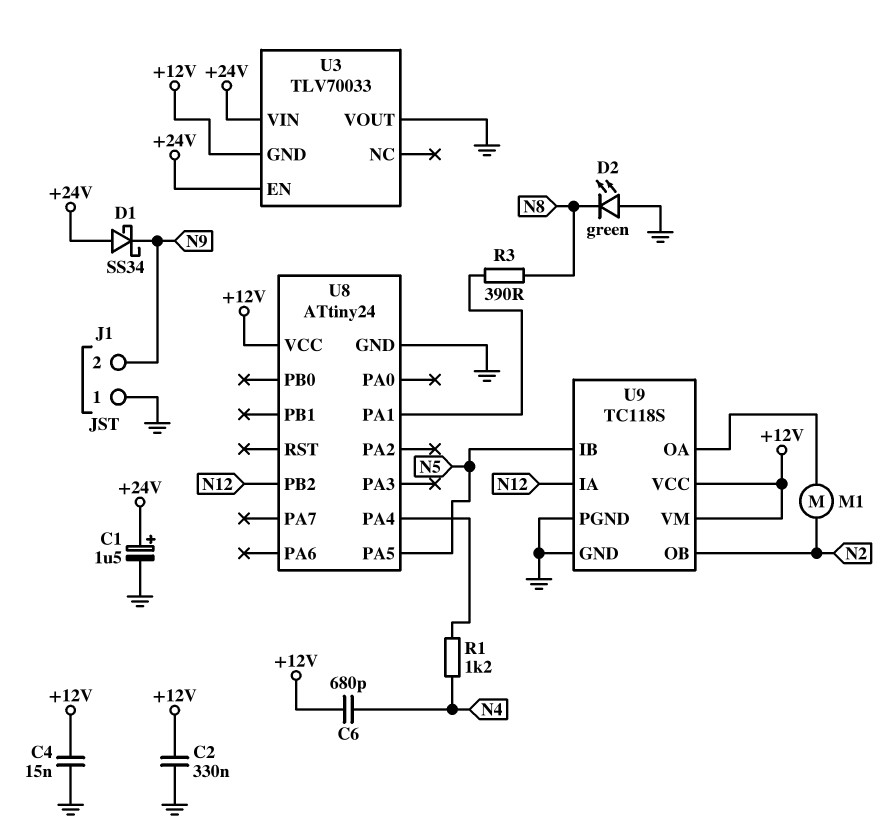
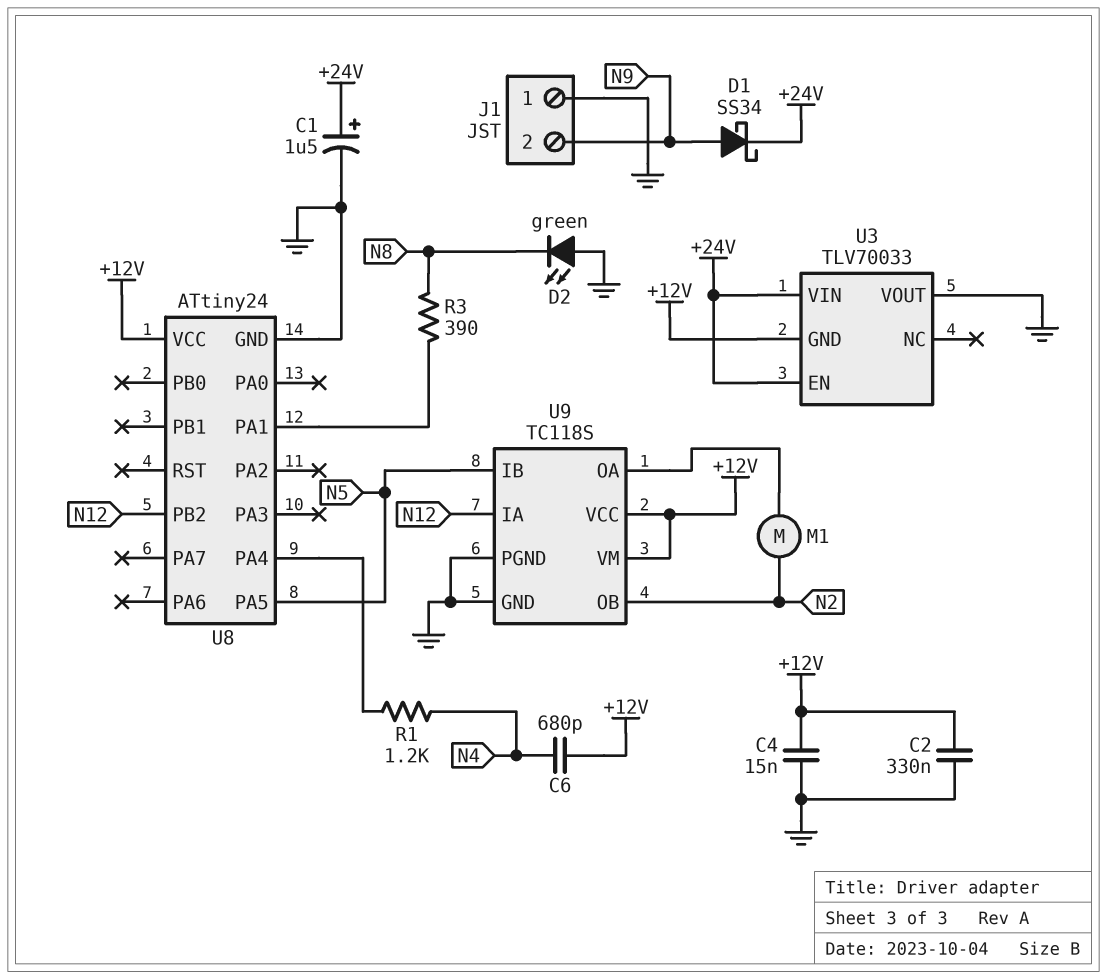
D1: schottky SS34 (A +24V, K N9) -> schottky SS34 (A N9, K +24V)

